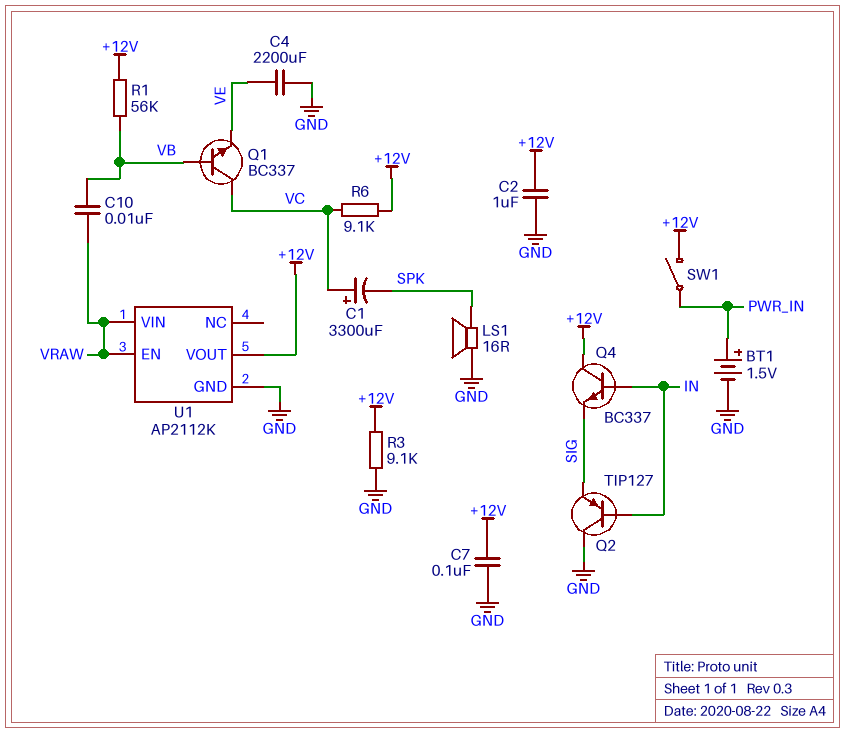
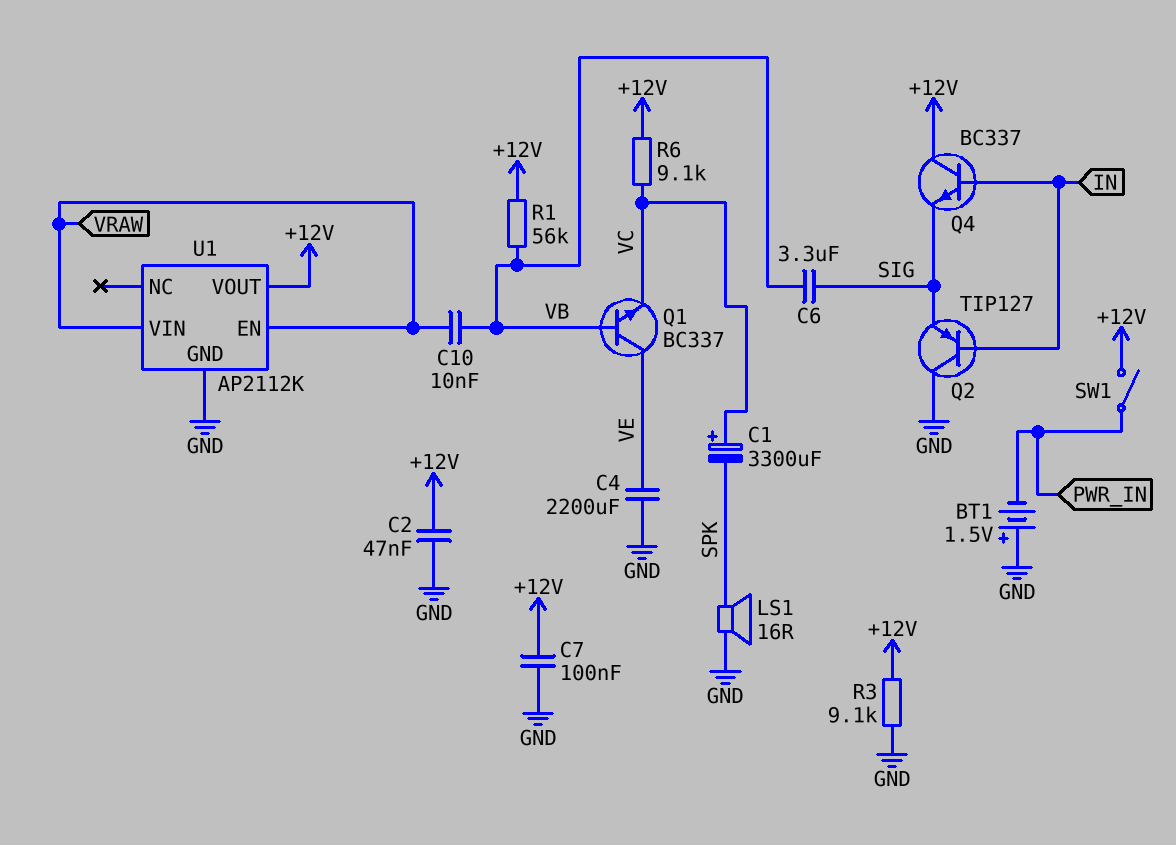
BT1: 1.5V (plus PWR_IN, minus GND) -> 1.5V (plus GND, minus PWR_IN)
C2: 1uF (+12V, GND) -> 47nF (+12V, GND)
C6: none -> 3.3uF (SIG, VB)
Q1: NPN BC337 (B VB, C VC, E VE) -> NPN BC337 (B VB, C VE, E VC)

